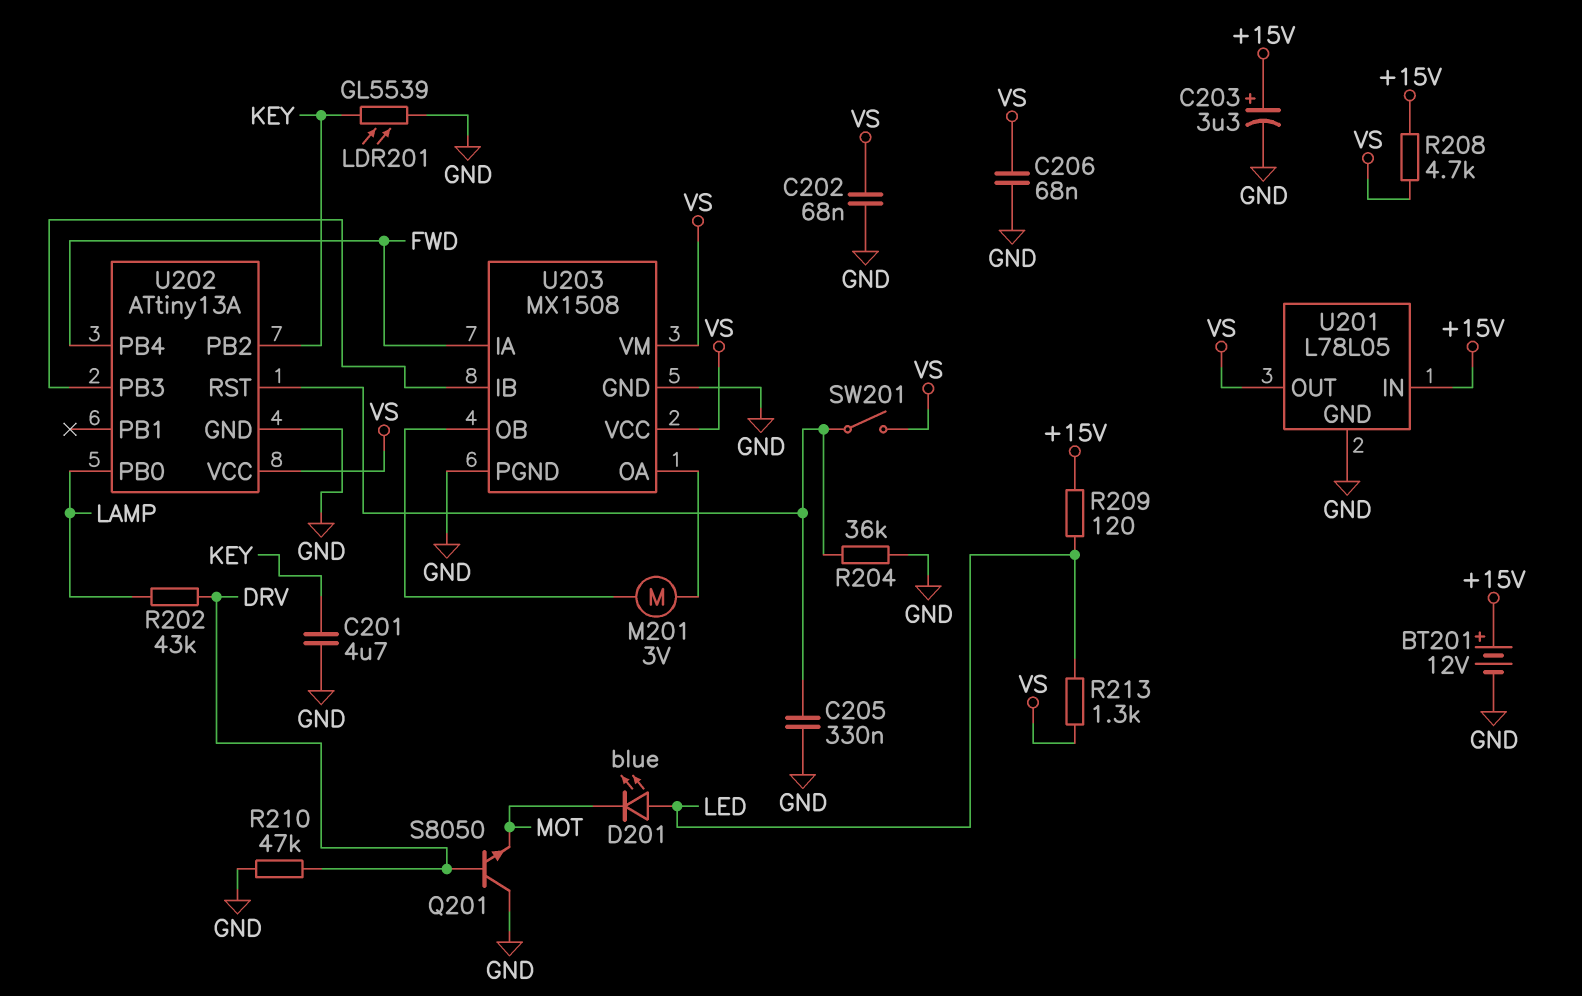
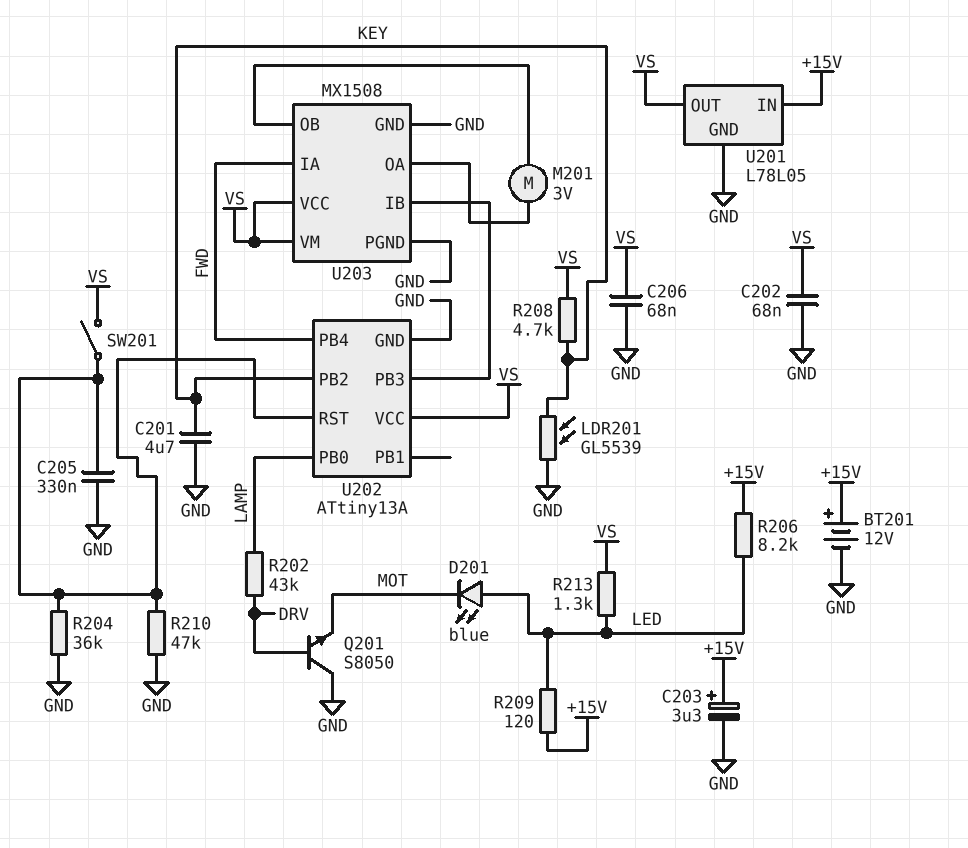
R206: none -> 8.2k (+15V, LED)
R208: 4.7k (+15V, VS) -> 4.7k (KEY, VS)
R210: 47k (DRV, GND) -> 47k (GND, U202/RST)

